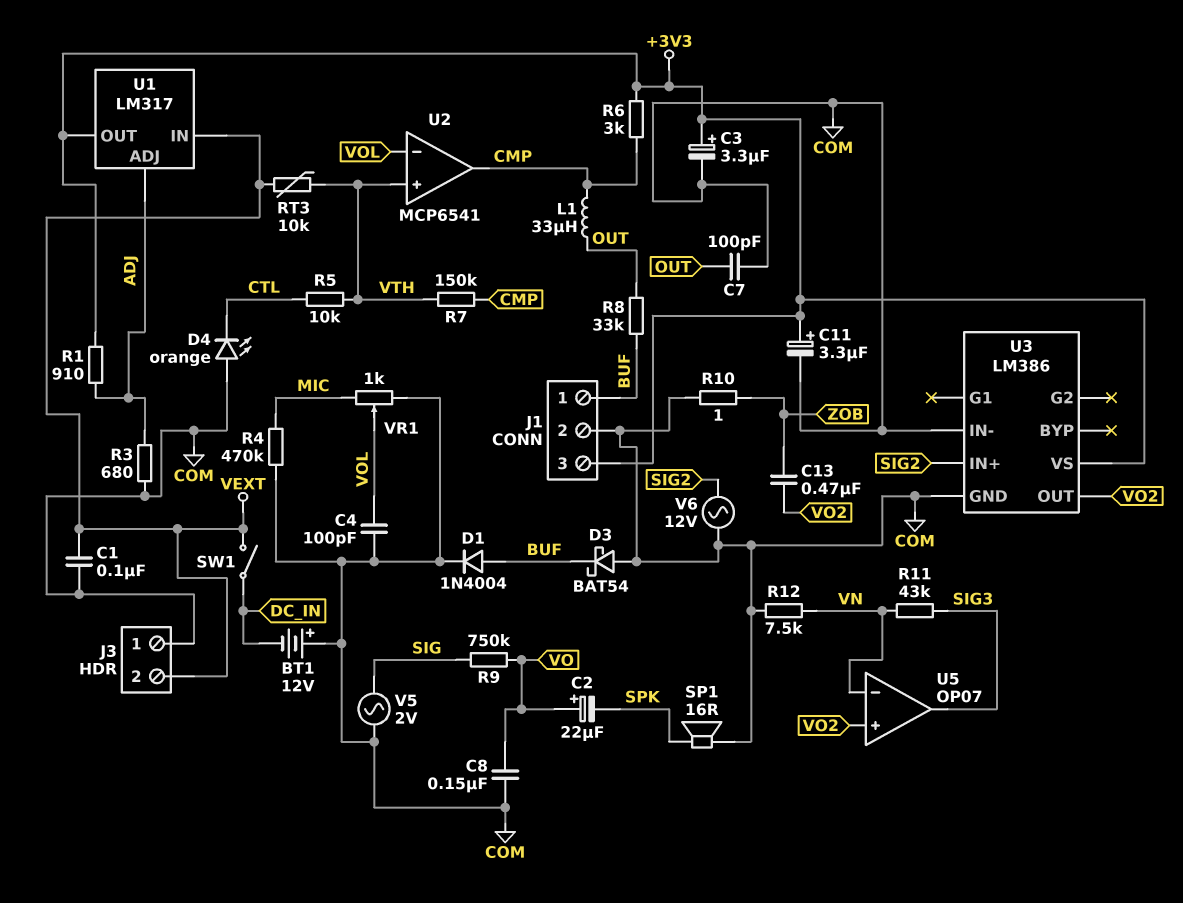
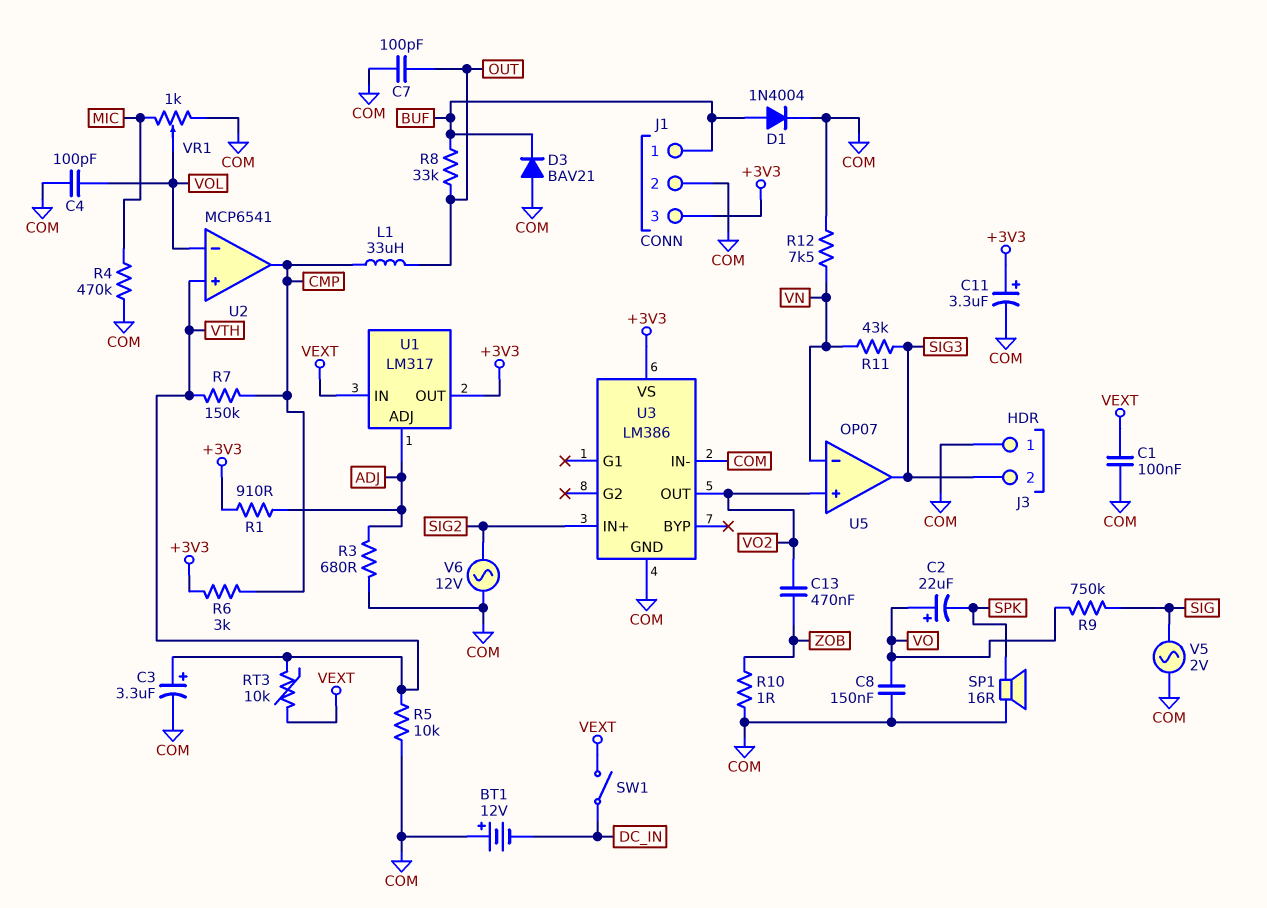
C3: 3.3uF (plus +3V3, minus COM) -> 3.3uF (plus VTH, minus COM)
D3: schottky BAT54 (A COM, K BUF) -> diode BAV21 (A COM, K BUF)
D4: LED orange (A COM, K CTL) -> none
J3 pin 2: VEXT -> SIG3
R5: 10k (CTL, VTH) -> 10k (COM, VTH)

